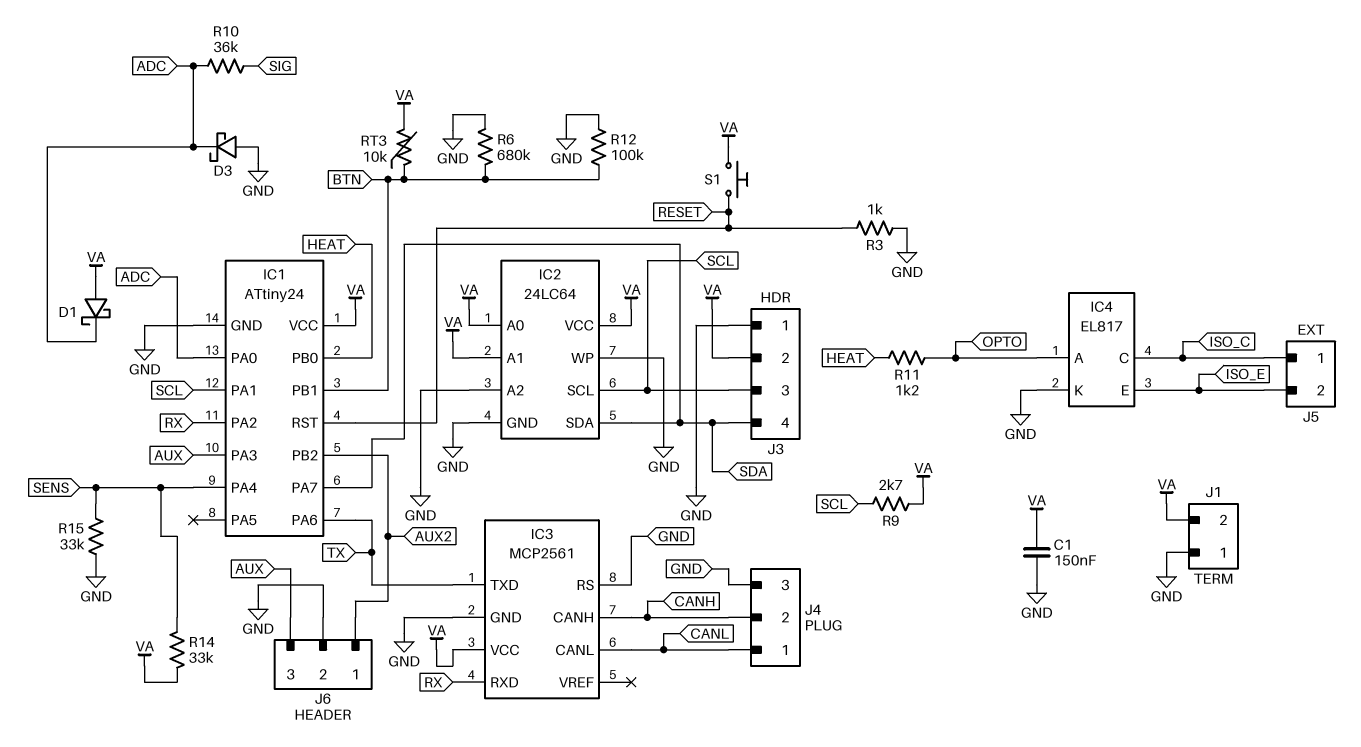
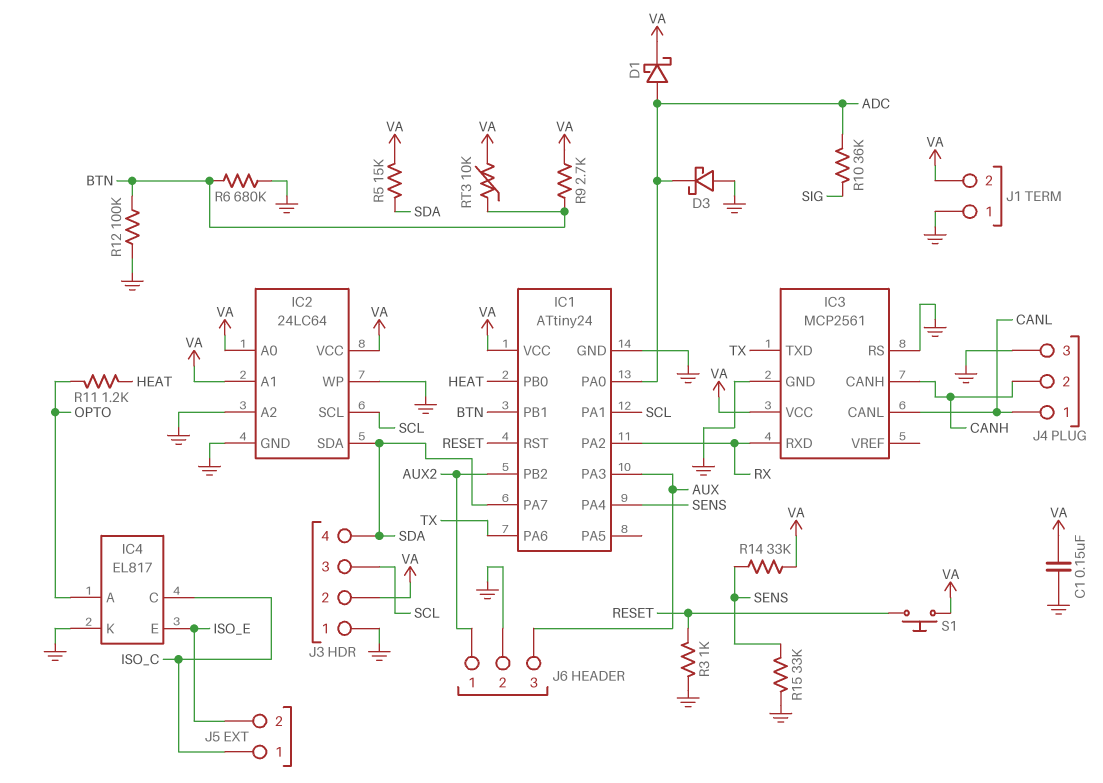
D1: schottky (A VA, K ADC) -> schottky (A ADC, K VA)
R5: none -> 15k (SDA, VA)
R9: 2.7k (SCL, VA) -> 2.7k (BTN, VA)

